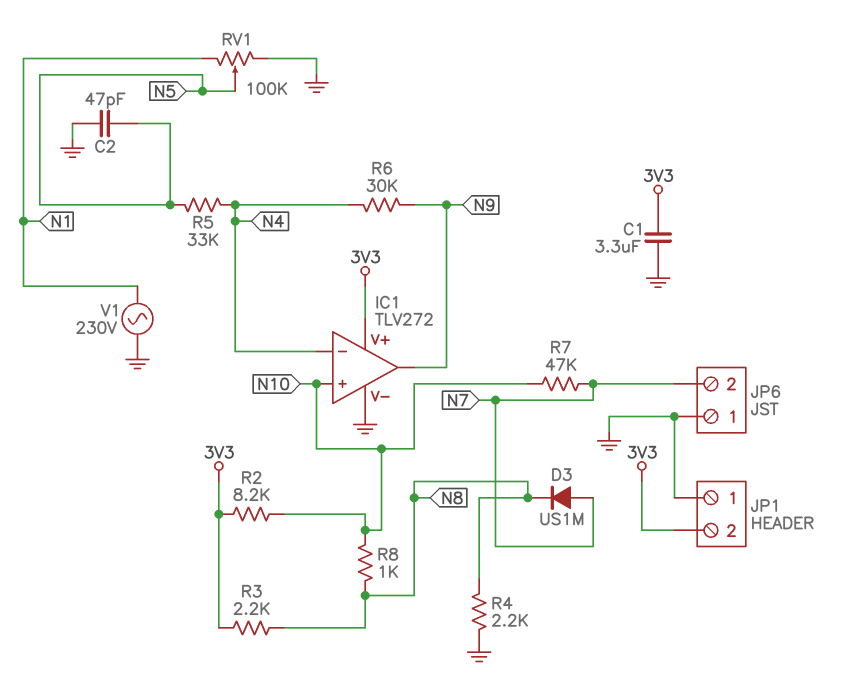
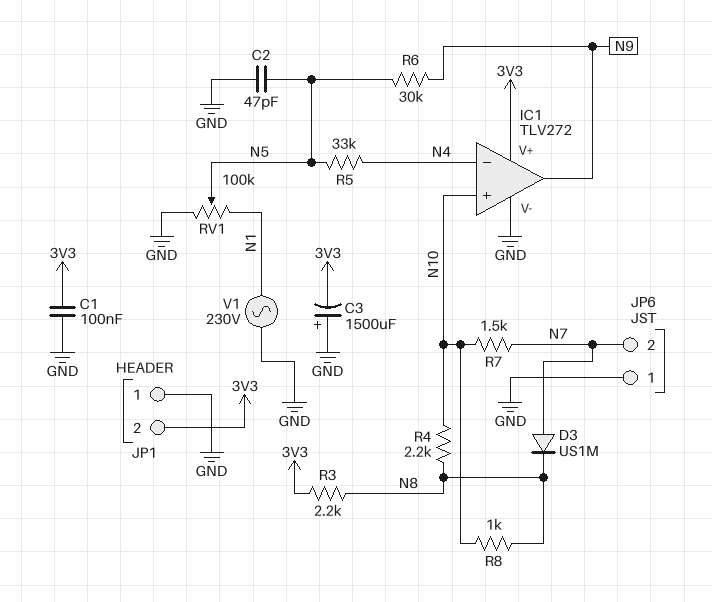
C1: 3.3uF (3V3, GND) -> 100nF (3V3, GND)
C3: none -> 1500uF (plus GND, minus 3V3)
R2: 8.2k (3V3, N10) -> none
R4: 2.2k (GND, N8) -> 2.2k (N8, N10)
R6: 30k (N4, N9) -> 30k (N5, N9)
R7: 47k (N7, N10) -> 1.5k (N7, N10)

